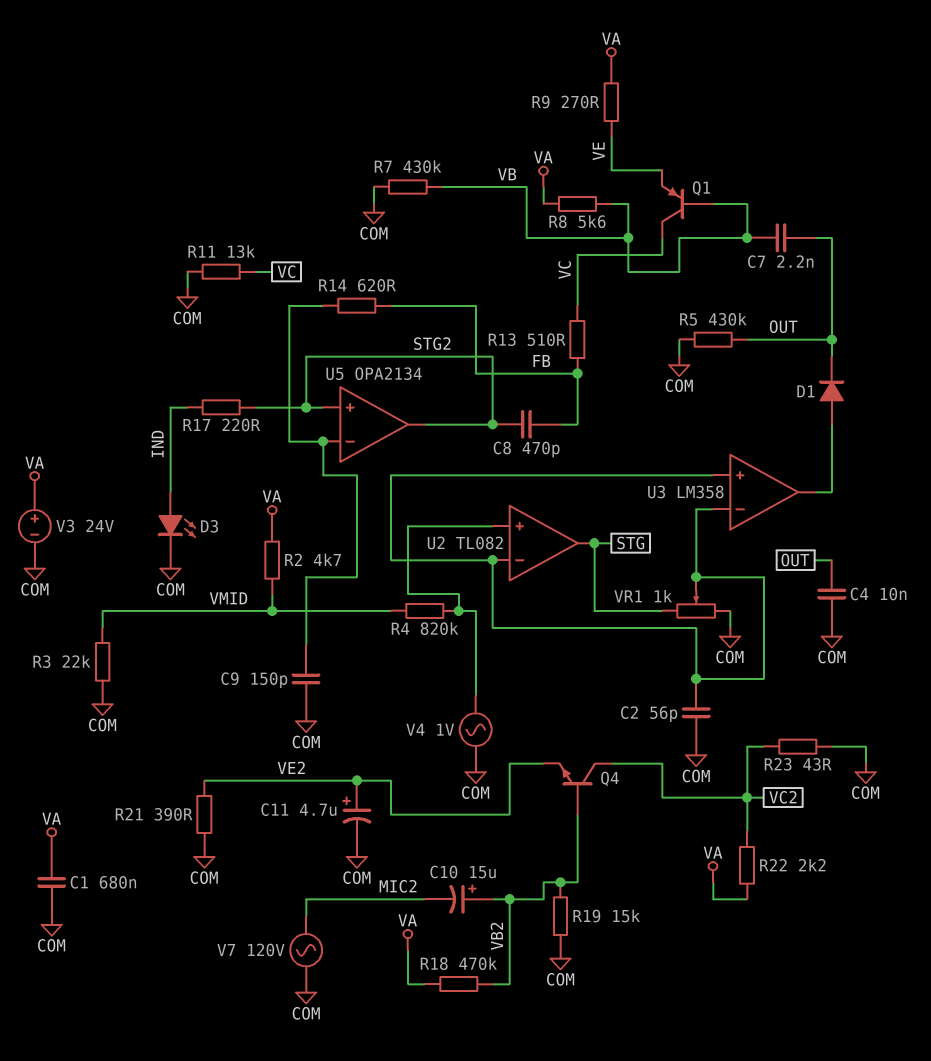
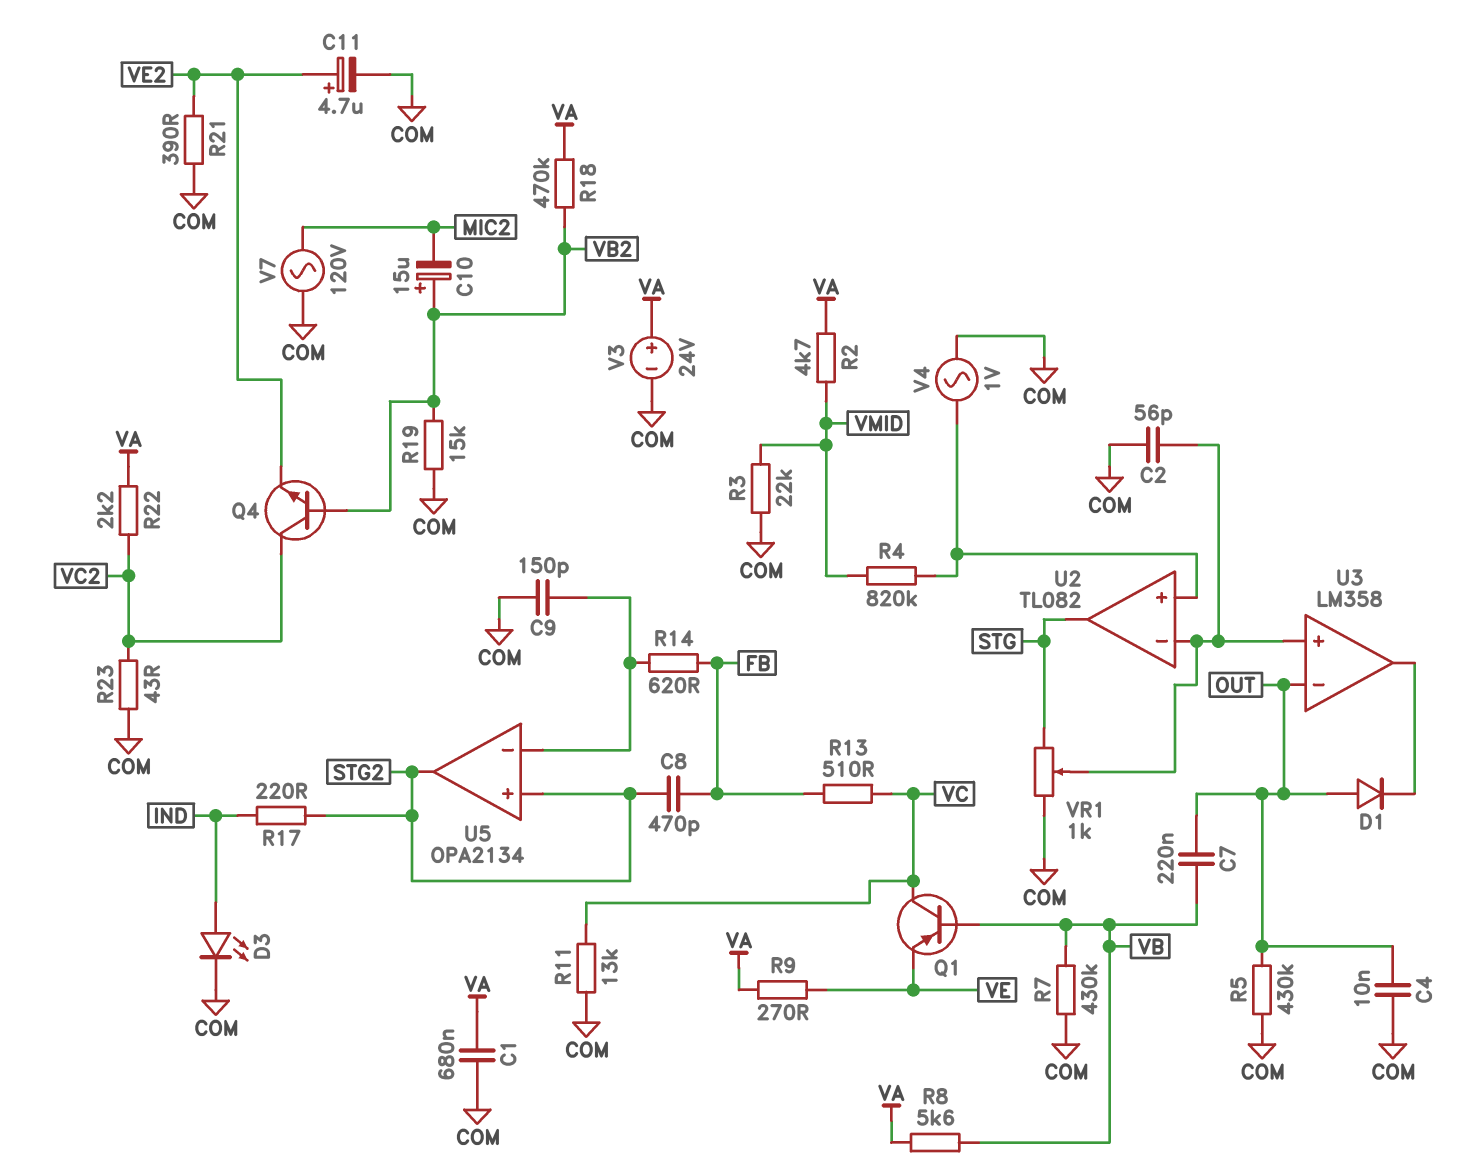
C7: 2.2nF (OUT, VB) -> 220nF (OUT, VB)
D1: diode (A U3/out, K OUT) -> diode (A OUT, K U3/out)
U3 pin in-: U2/in- -> OUT

